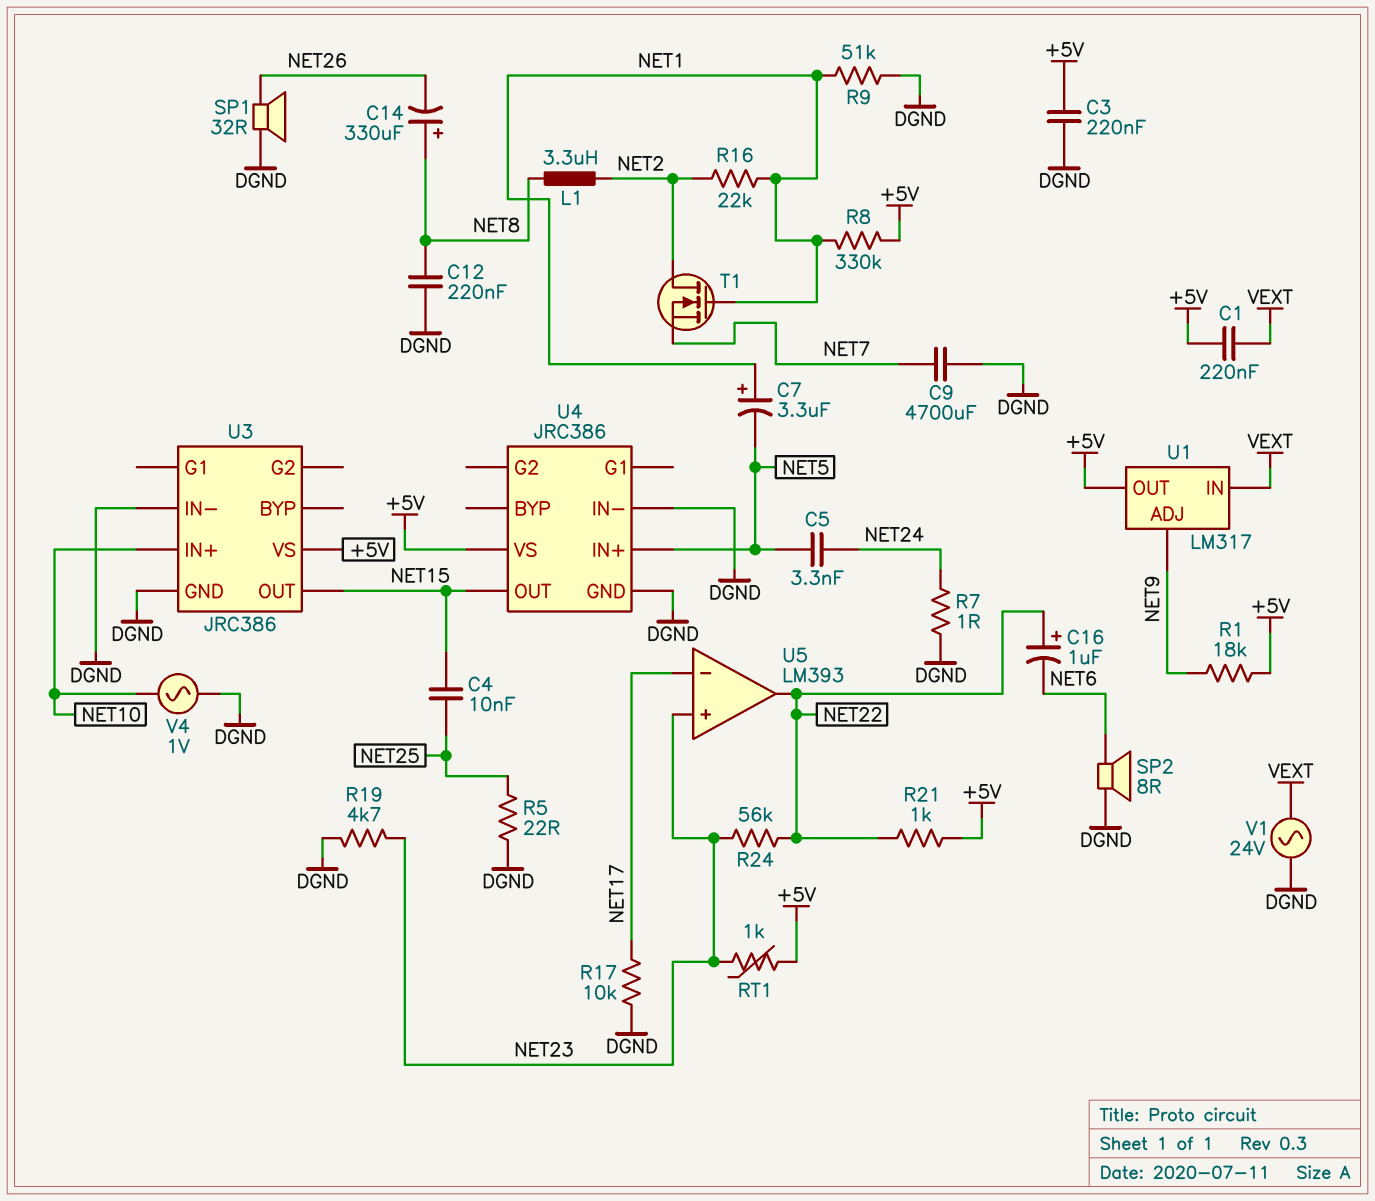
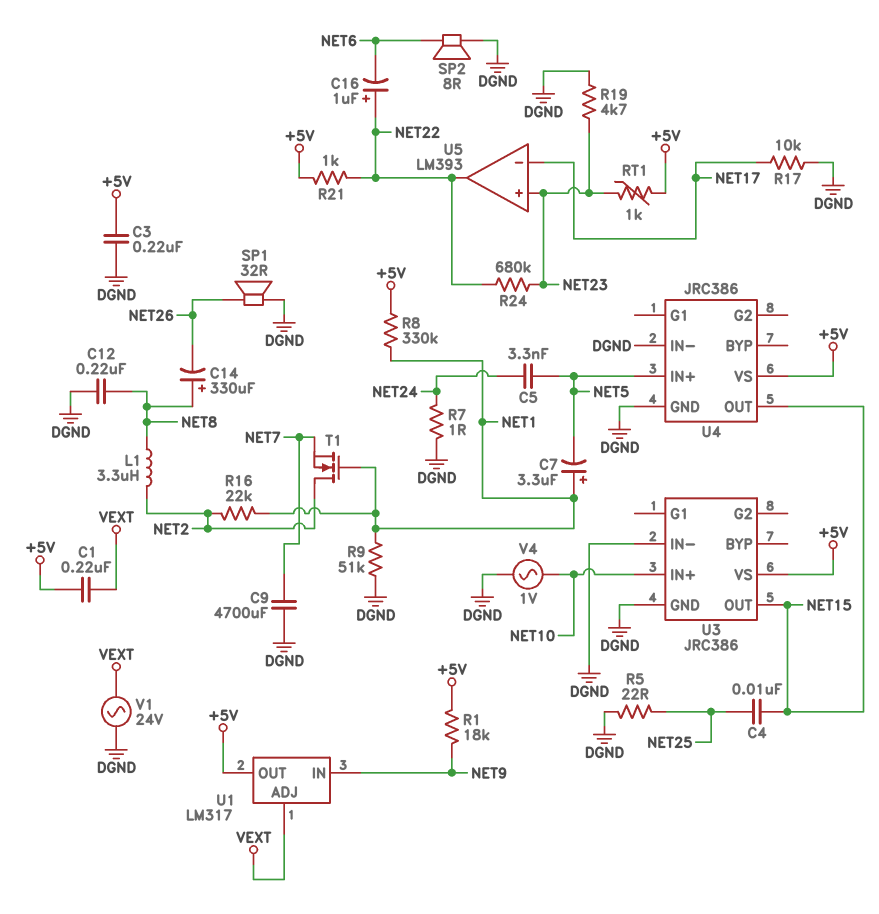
R24: 56k (NET22, NET23) -> 680k (NET22, NET23)
U1 pin ADJ: NET9 -> VEXT
U1 pin IN: VEXT -> NET9

